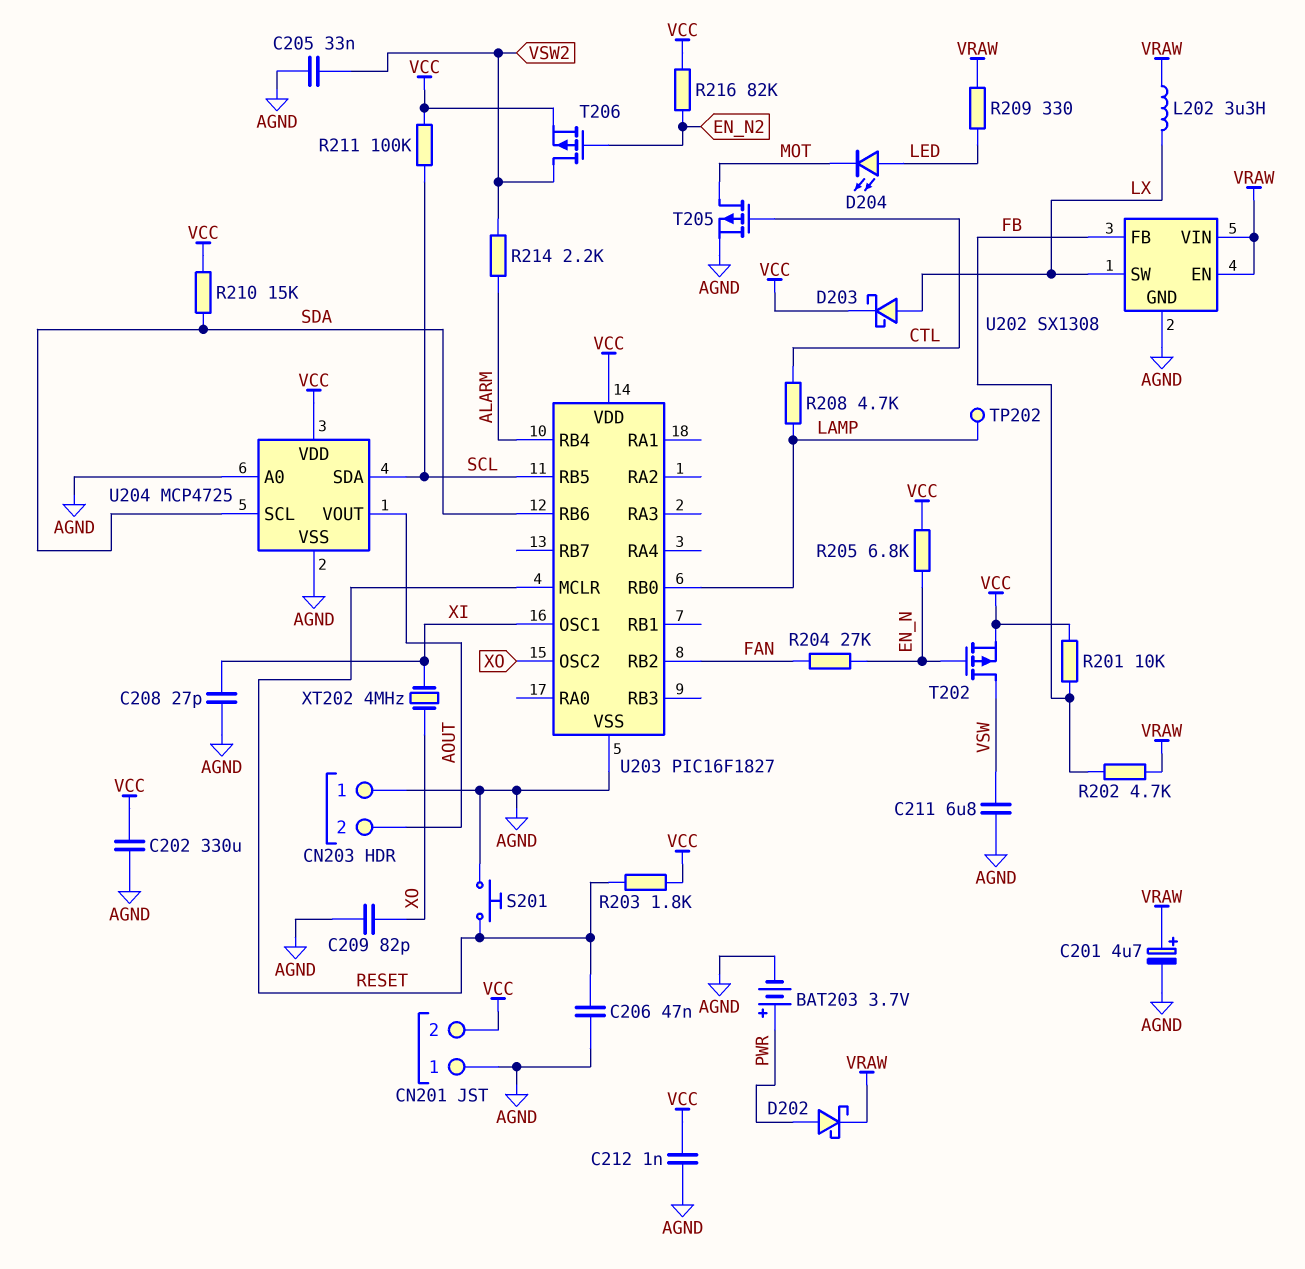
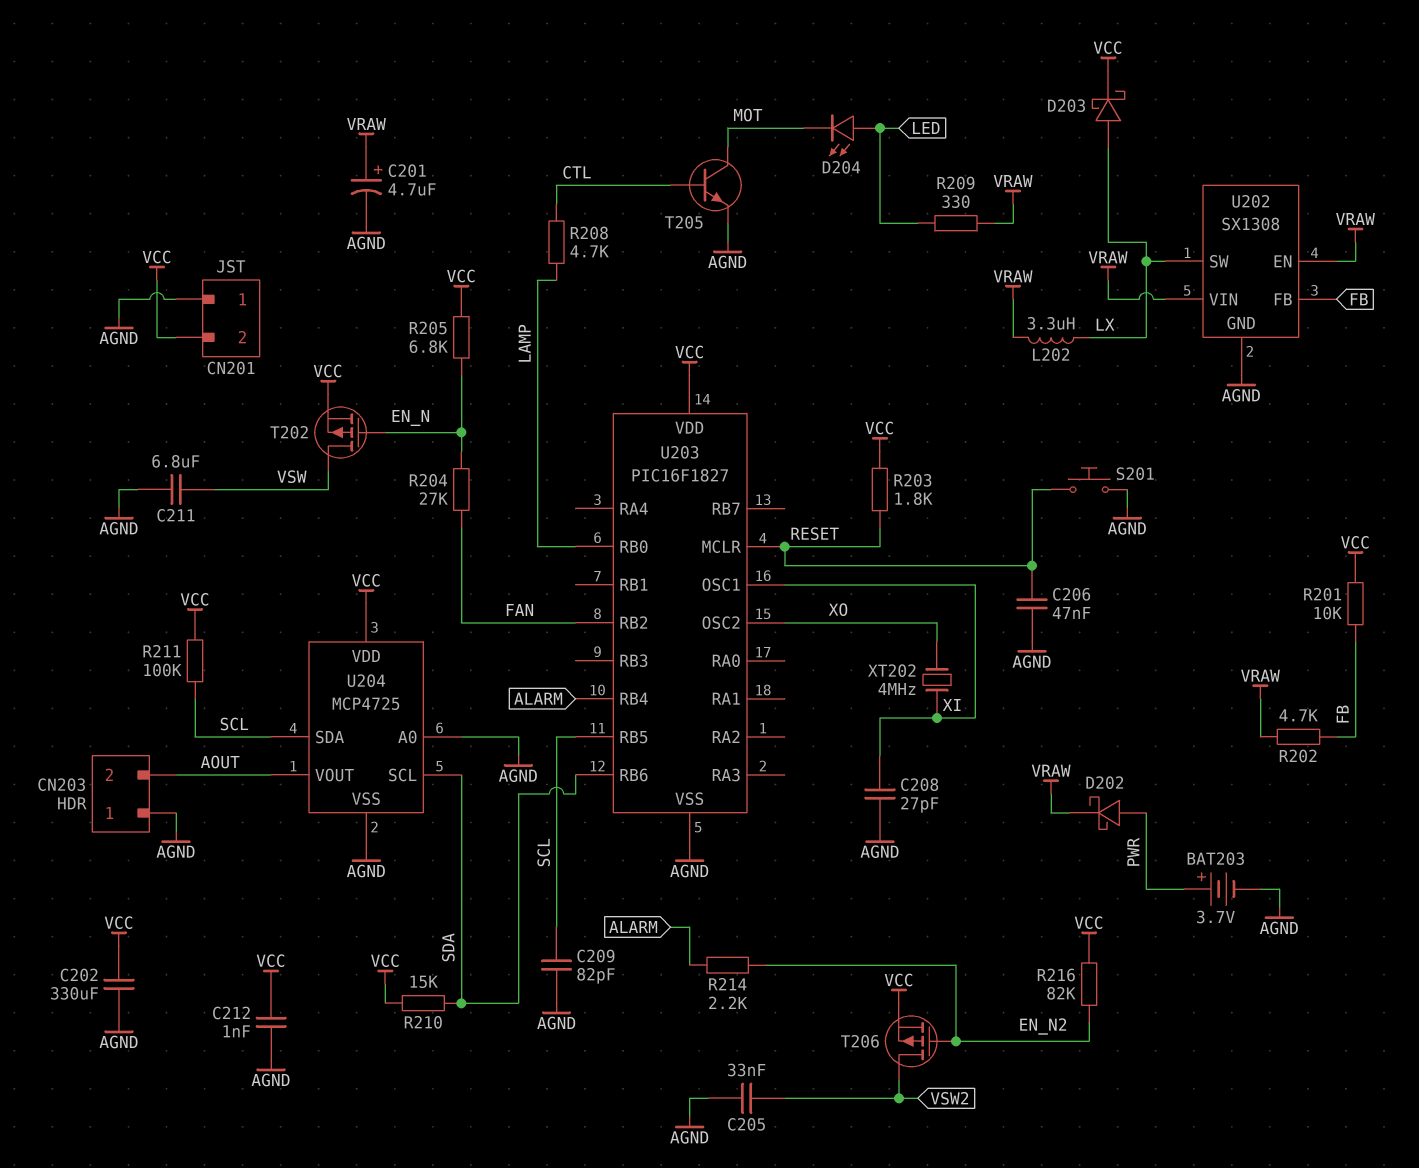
C209: 82pF (AGND, XO) -> 82pF (AGND, SCL)
R214: 2.2k (ALARM, VSW2) -> 2.2k (ALARM, EN_N2)
T205: PMOS (G CTL, D MOT, S AGND) -> NPN (B CTL, C MOT, E AGND)
TP202: test point (LAMP) -> none

